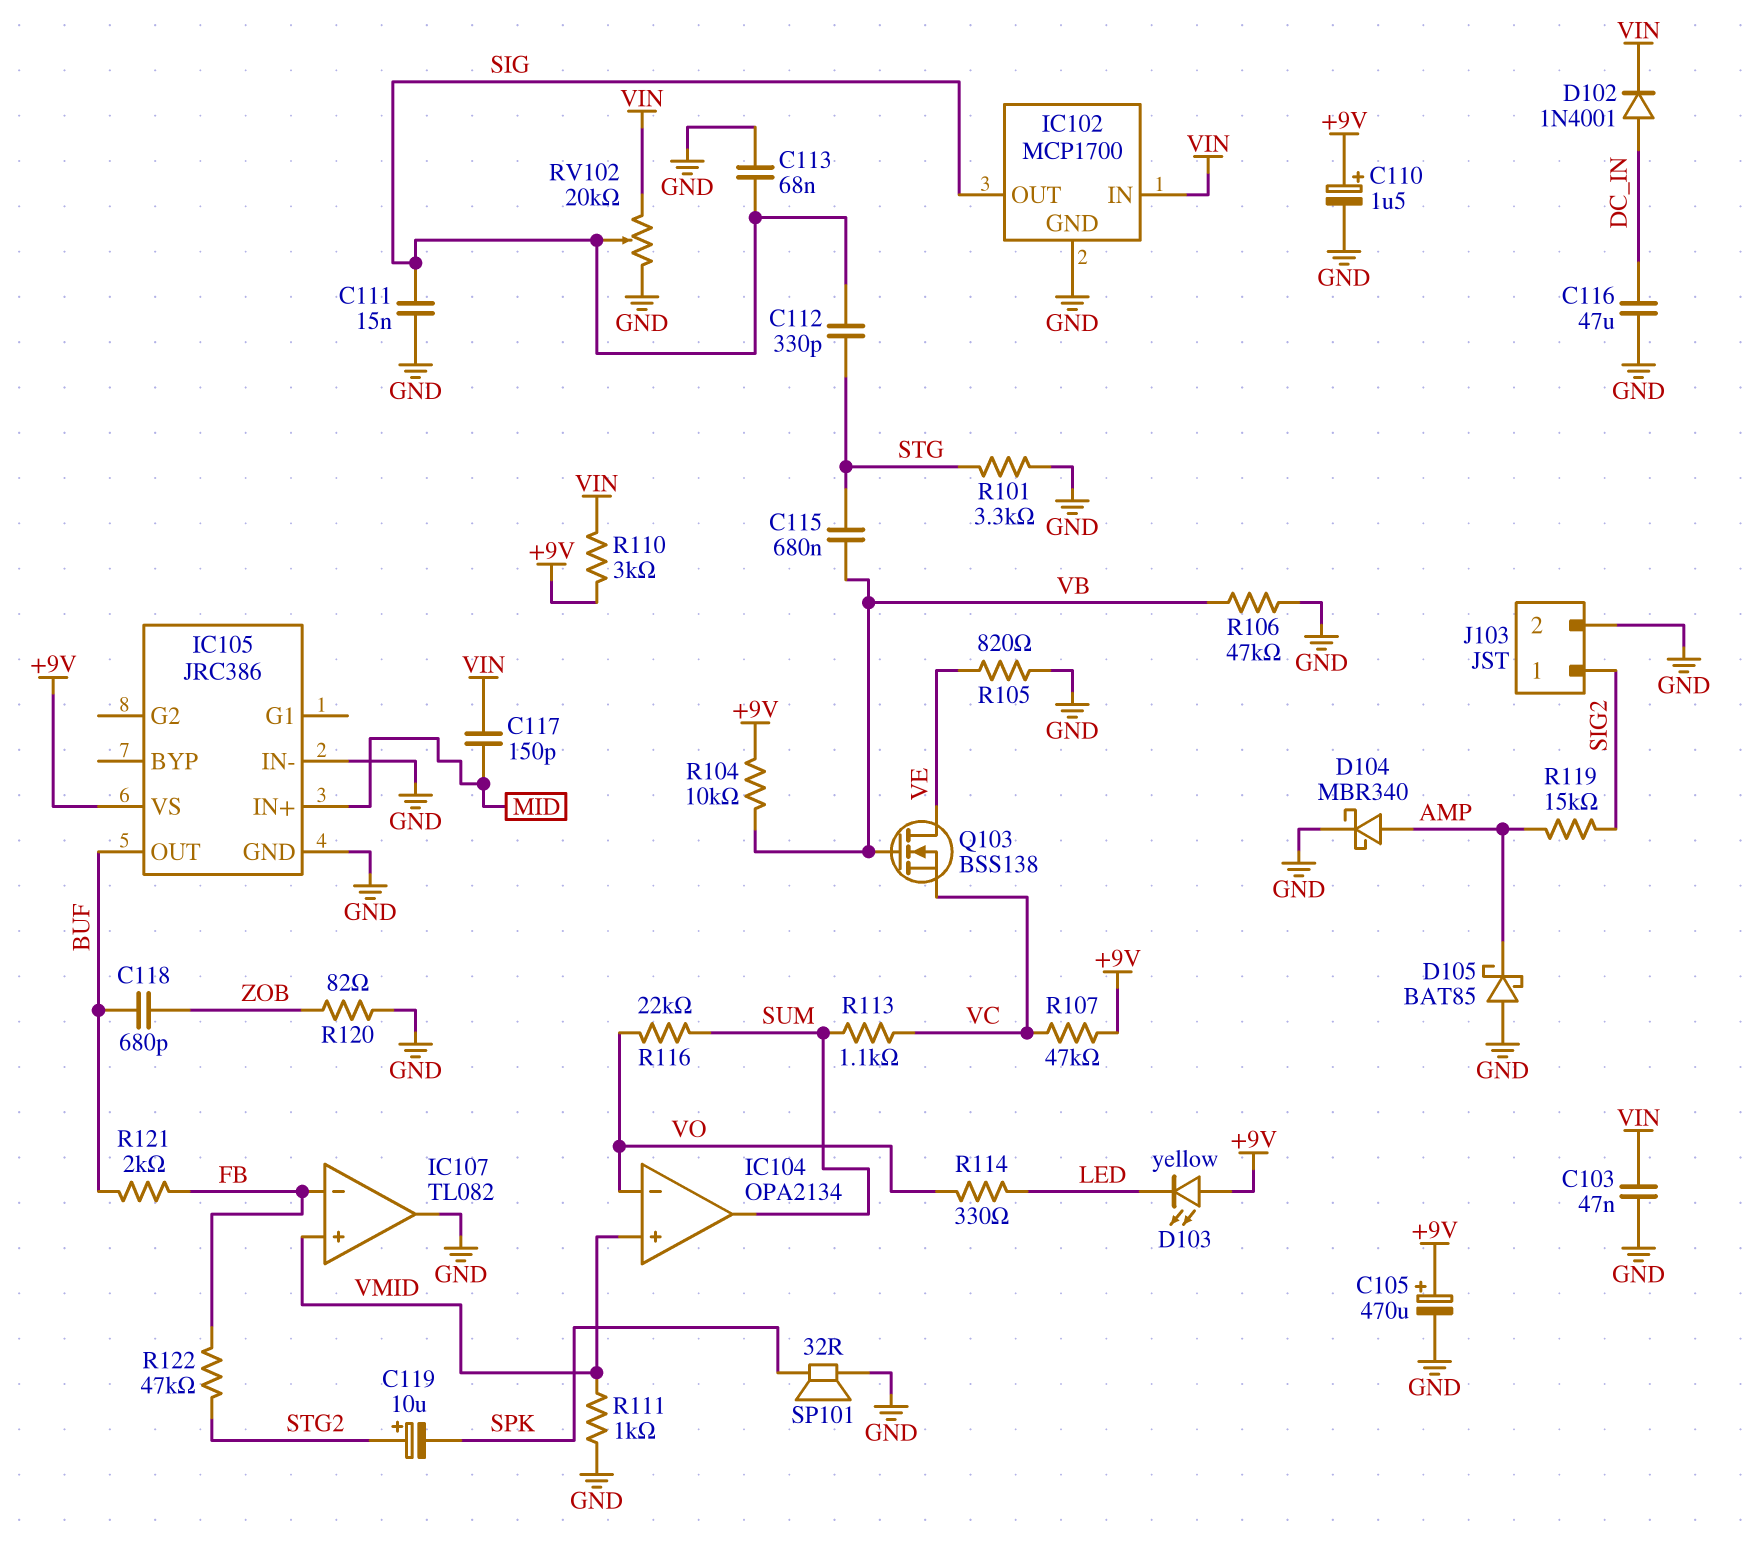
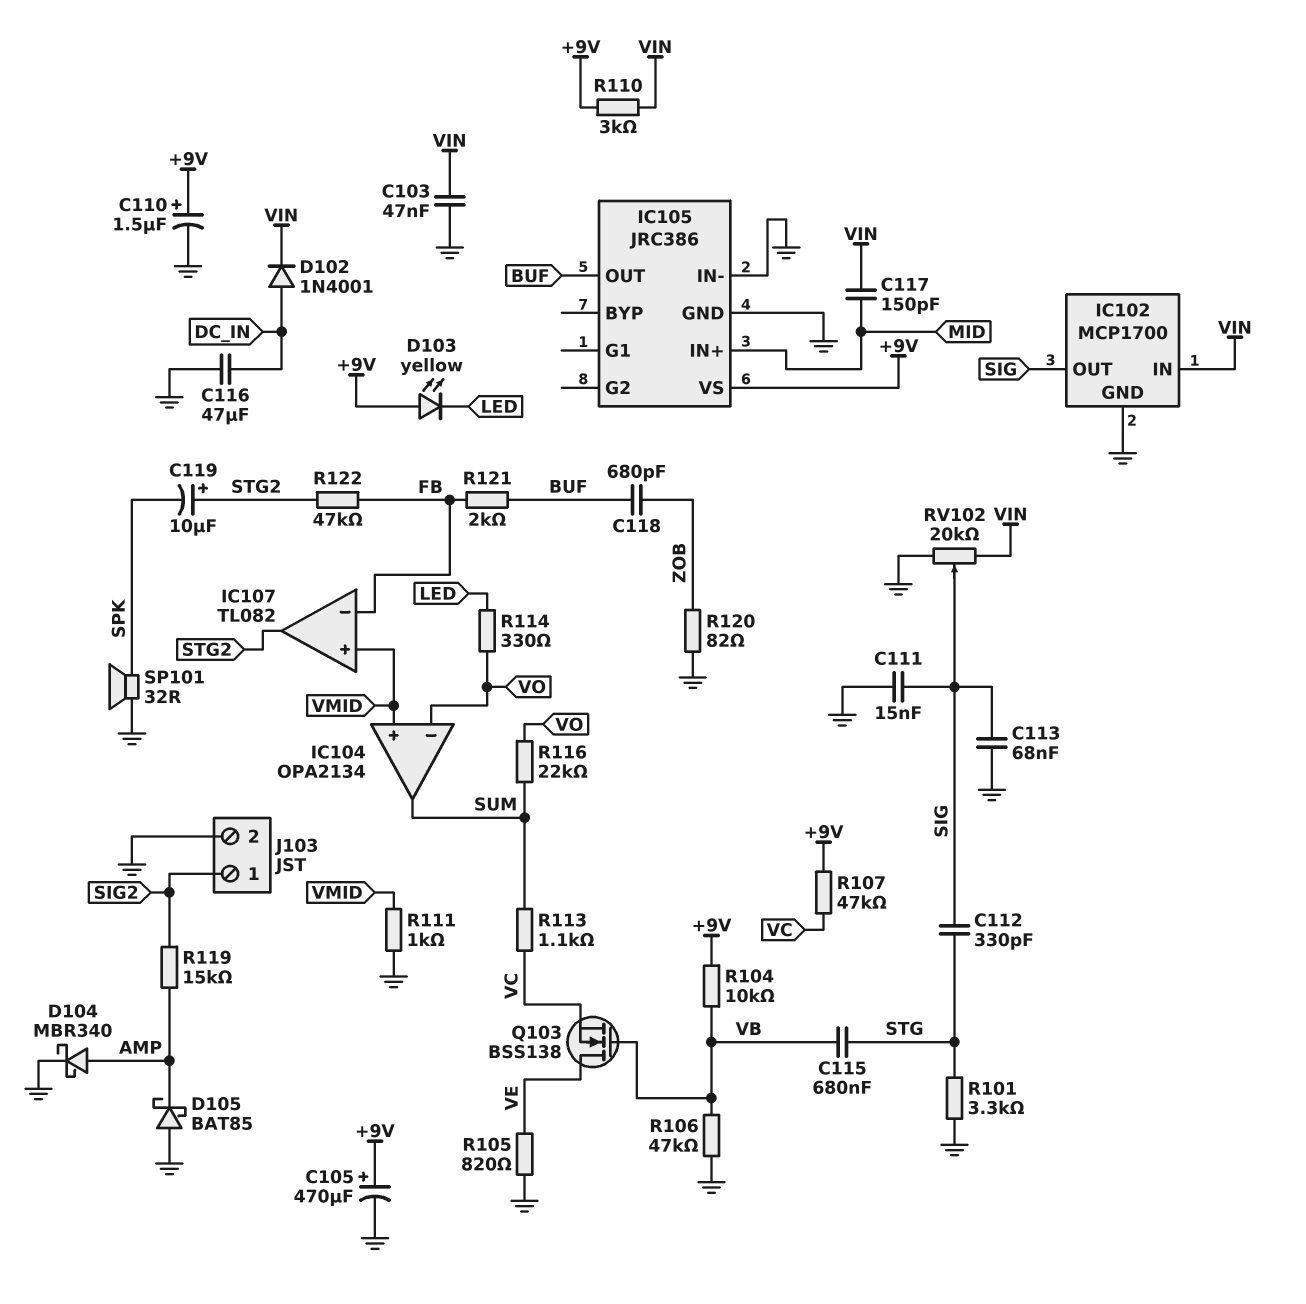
IC107 pin out: GND -> STG2

